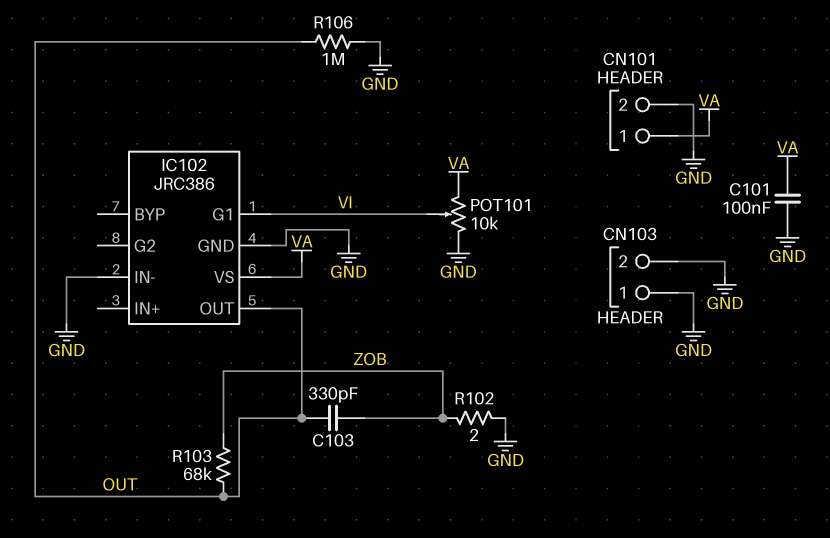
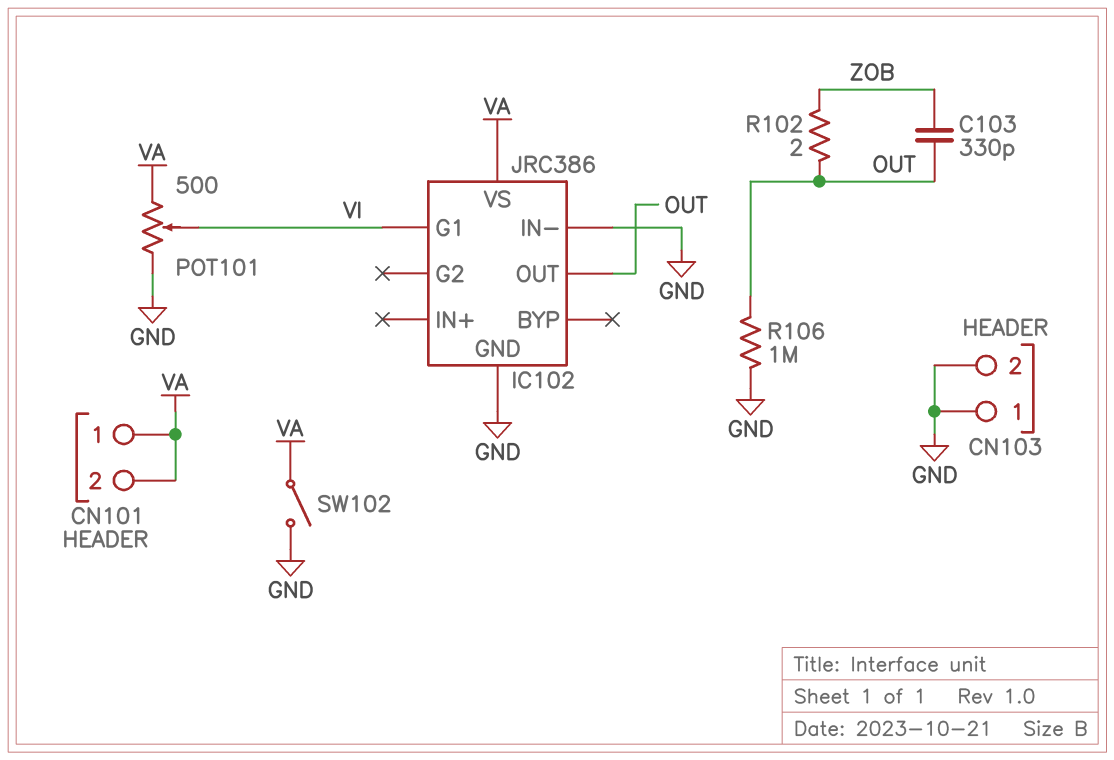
C101: 100nF (GND, VA) -> none
CN101 pin 2: GND -> VA
POT101: 10k (GND, VA, wiper VI) -> 500 (GND, VA, wiper VI)
R102: 2 (GND, ZOB) -> 2 (OUT, ZOB)
R103: 68k (OUT, ZOB) -> none
SW102: none -> switch (GND, VA)

